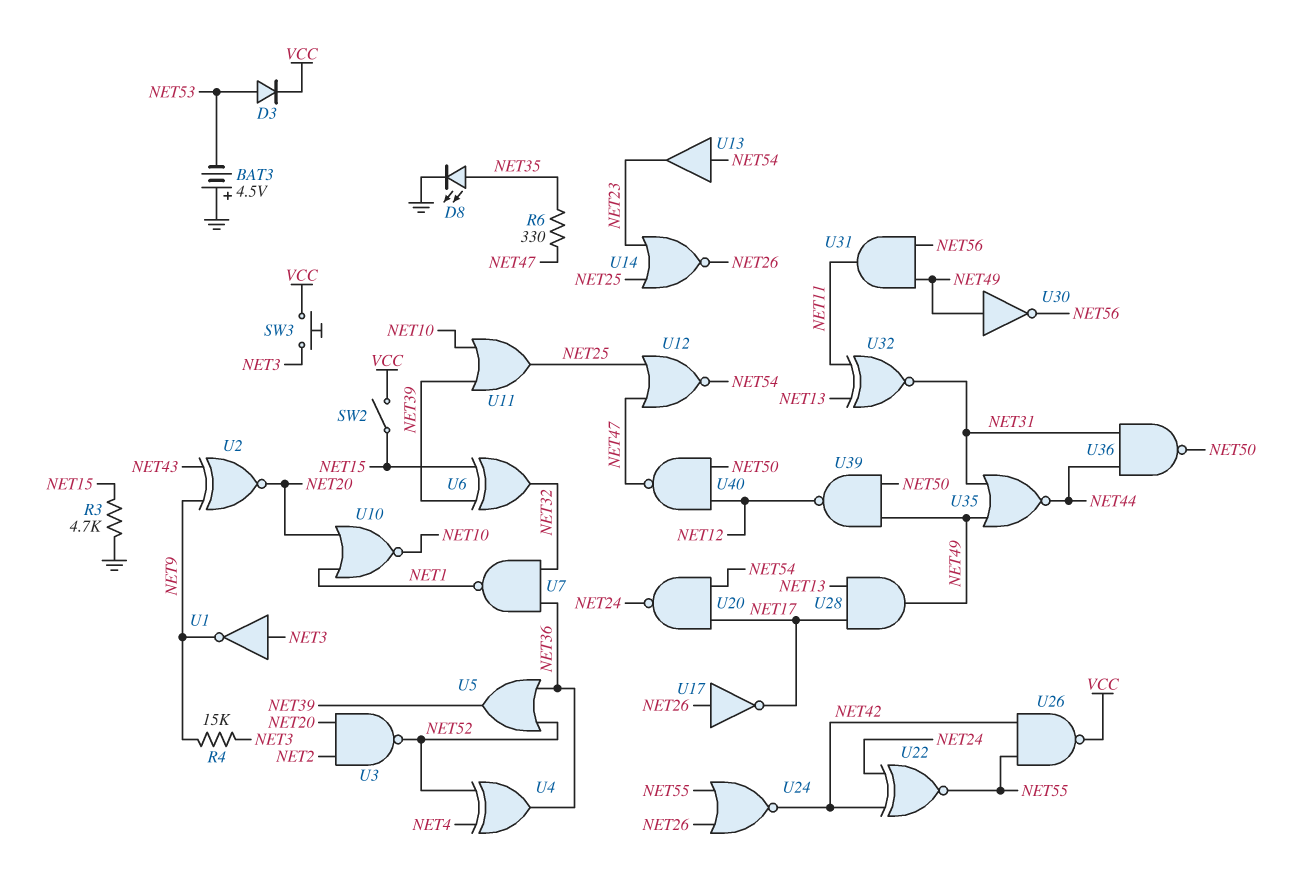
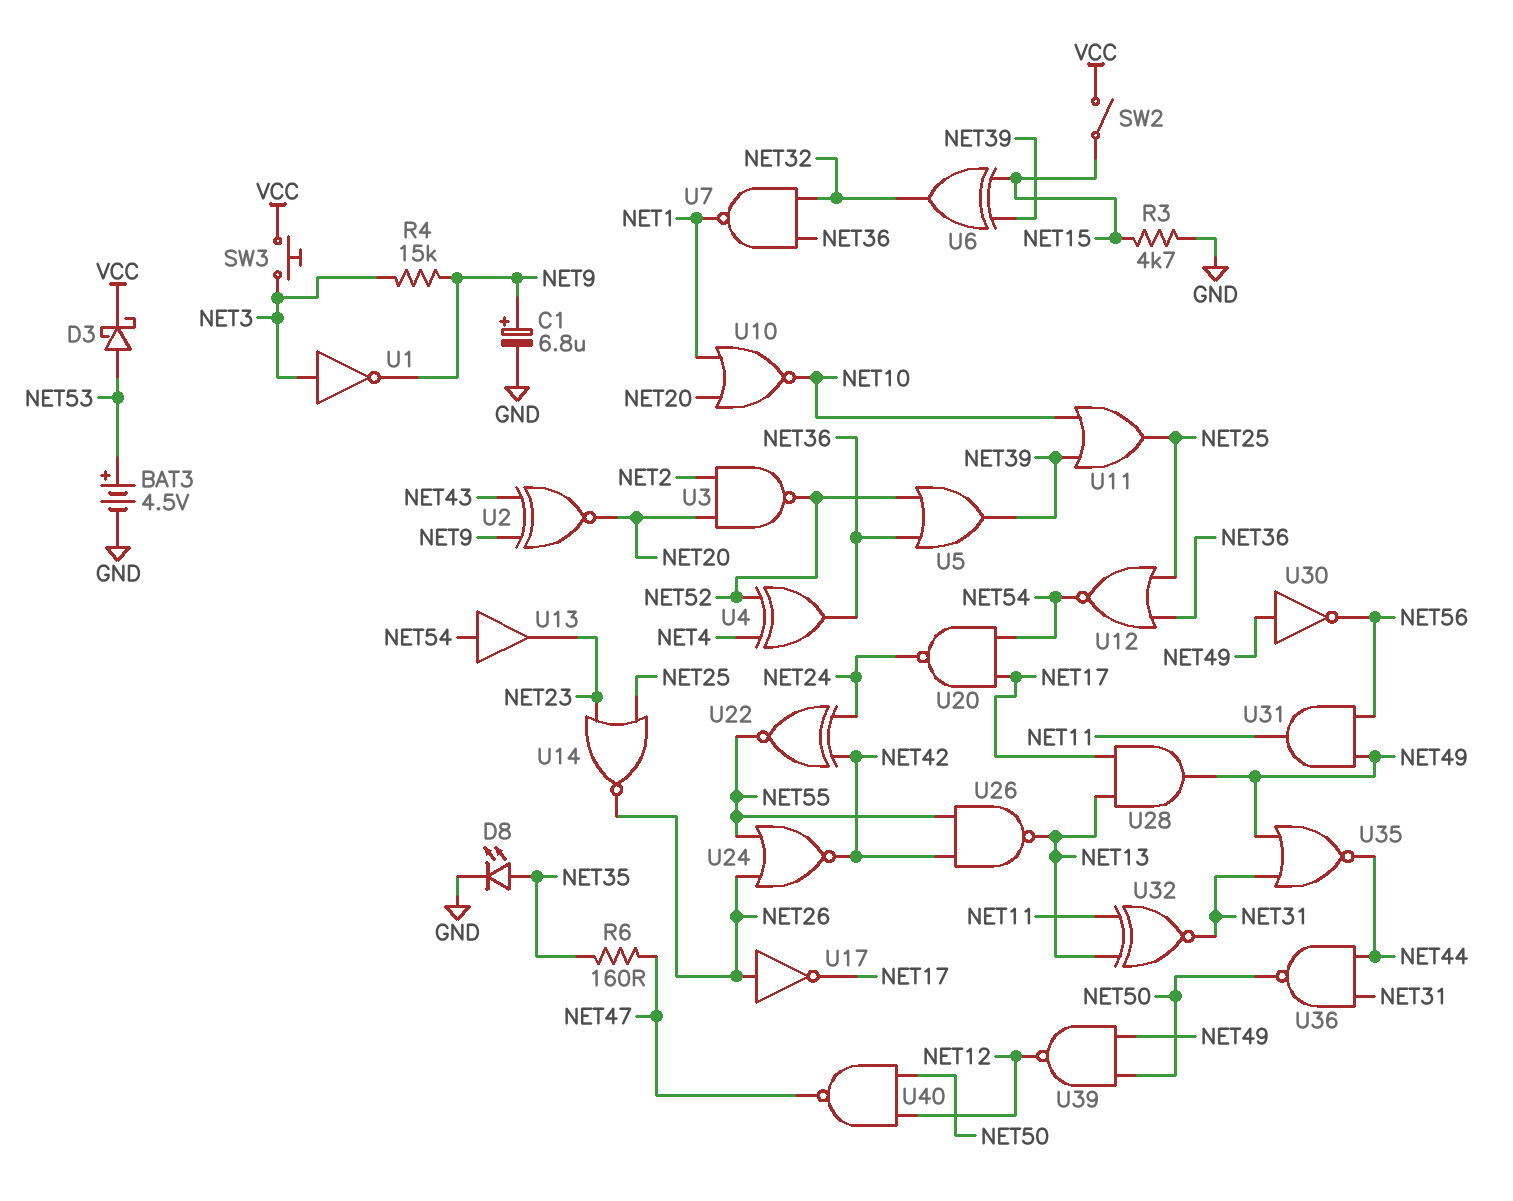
BAT3: 4.5V (plus GND, minus NET53) -> 4.5V (plus NET53, minus GND)
C1: none -> 6.8uF (plus NET9, minus GND)
D3: diode (A NET53, K VCC) -> schottky (A NET53, K VCC)
R6: 330 (NET35, NET47) -> 160 (NET35, NET47)
U12: NOR (in NET25, in NET47, out NET54) -> NOR (in NET25, in NET36, out NET54)
U26: NAND (in NET42, in NET55, out VCC) -> NAND (in NET42, in NET55, out NET13)

